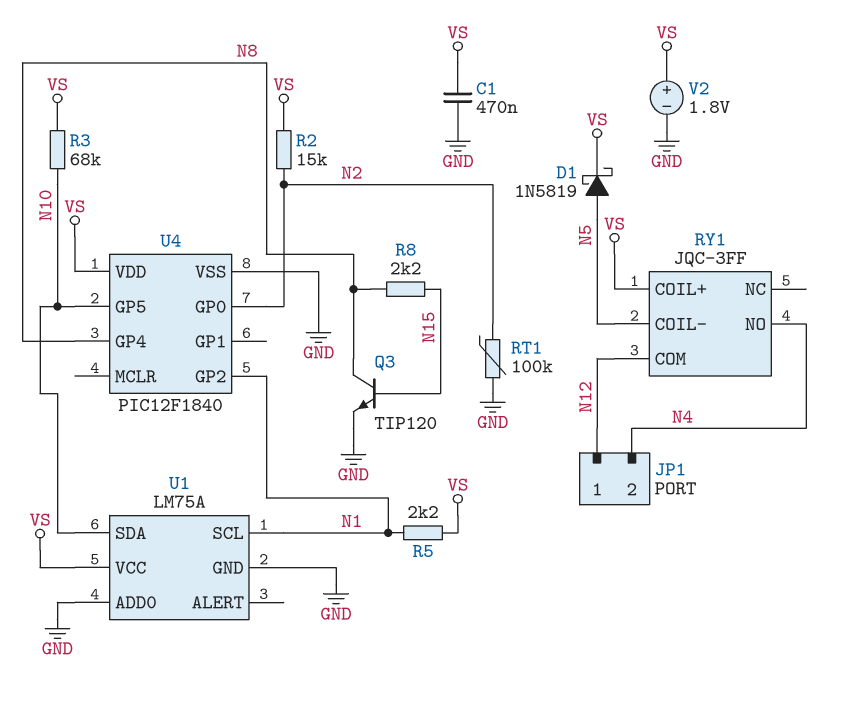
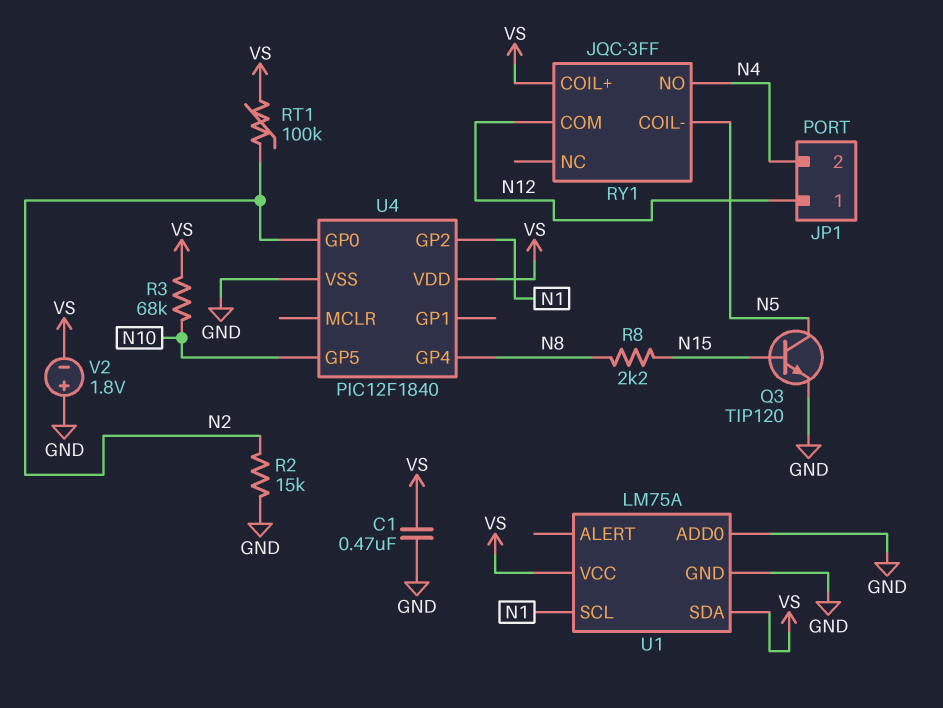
D1: schottky 1N5819 (A N5, K VS) -> none
Q3: NPN TIP120 (B N15, C N8, E GND) -> NPN TIP120 (B N15, C N5, E GND)
R2: 15k (N2, VS) -> 15k (GND, N2)
R5: 2.2k (N1, VS) -> none
RT1: 100k (GND, N2) -> 100k (N2, VS)
U1 pin SDA: N10 -> VS
V2: 1.8V (plus VS, minus GND) -> 1.8V (plus GND, minus VS)

